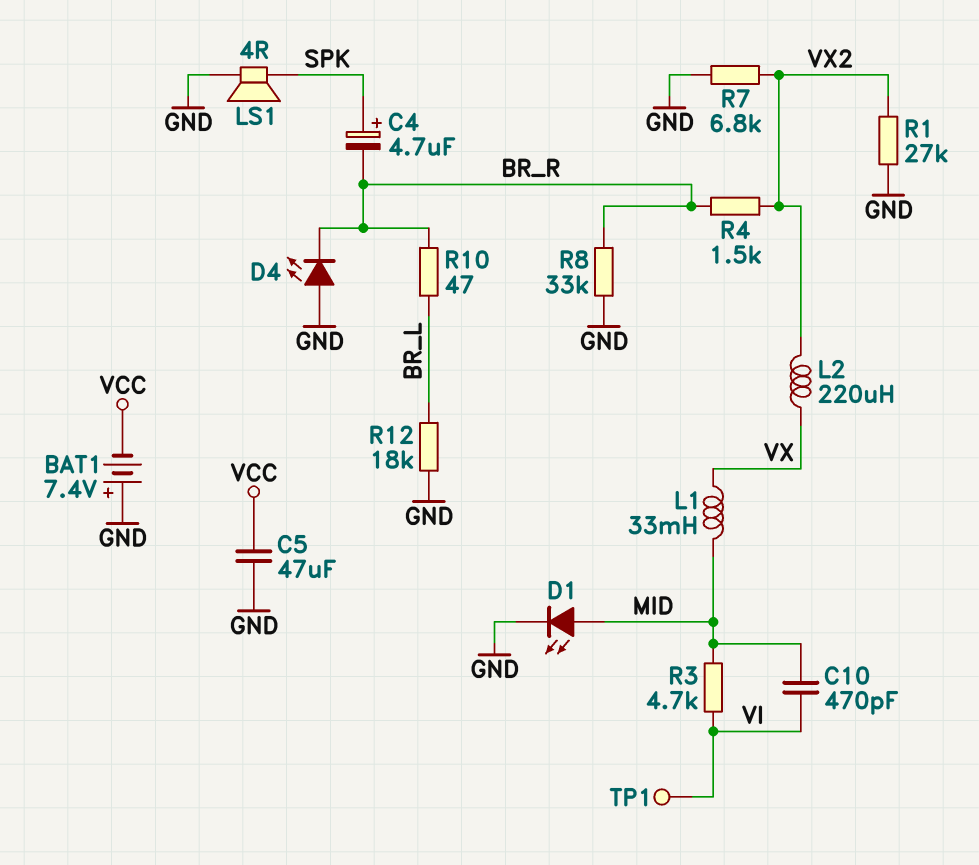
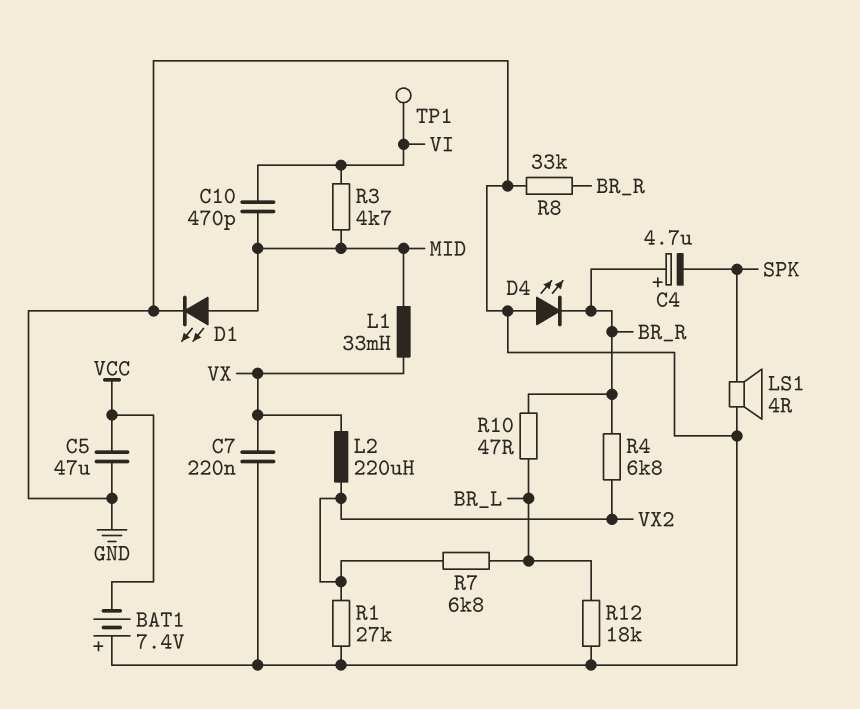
C4: 4.7uF (plus SPK, minus BR_R) -> 4.7uF (plus BR_R, minus SPK)
C7: none -> 220nF (GND, VX)
R4: 1.5k (BR_R, VX2) -> 6.8k (BR_R, VX2)
R7: 6.8k (GND, VX2) -> 6.8k (BR_L, VX2)

